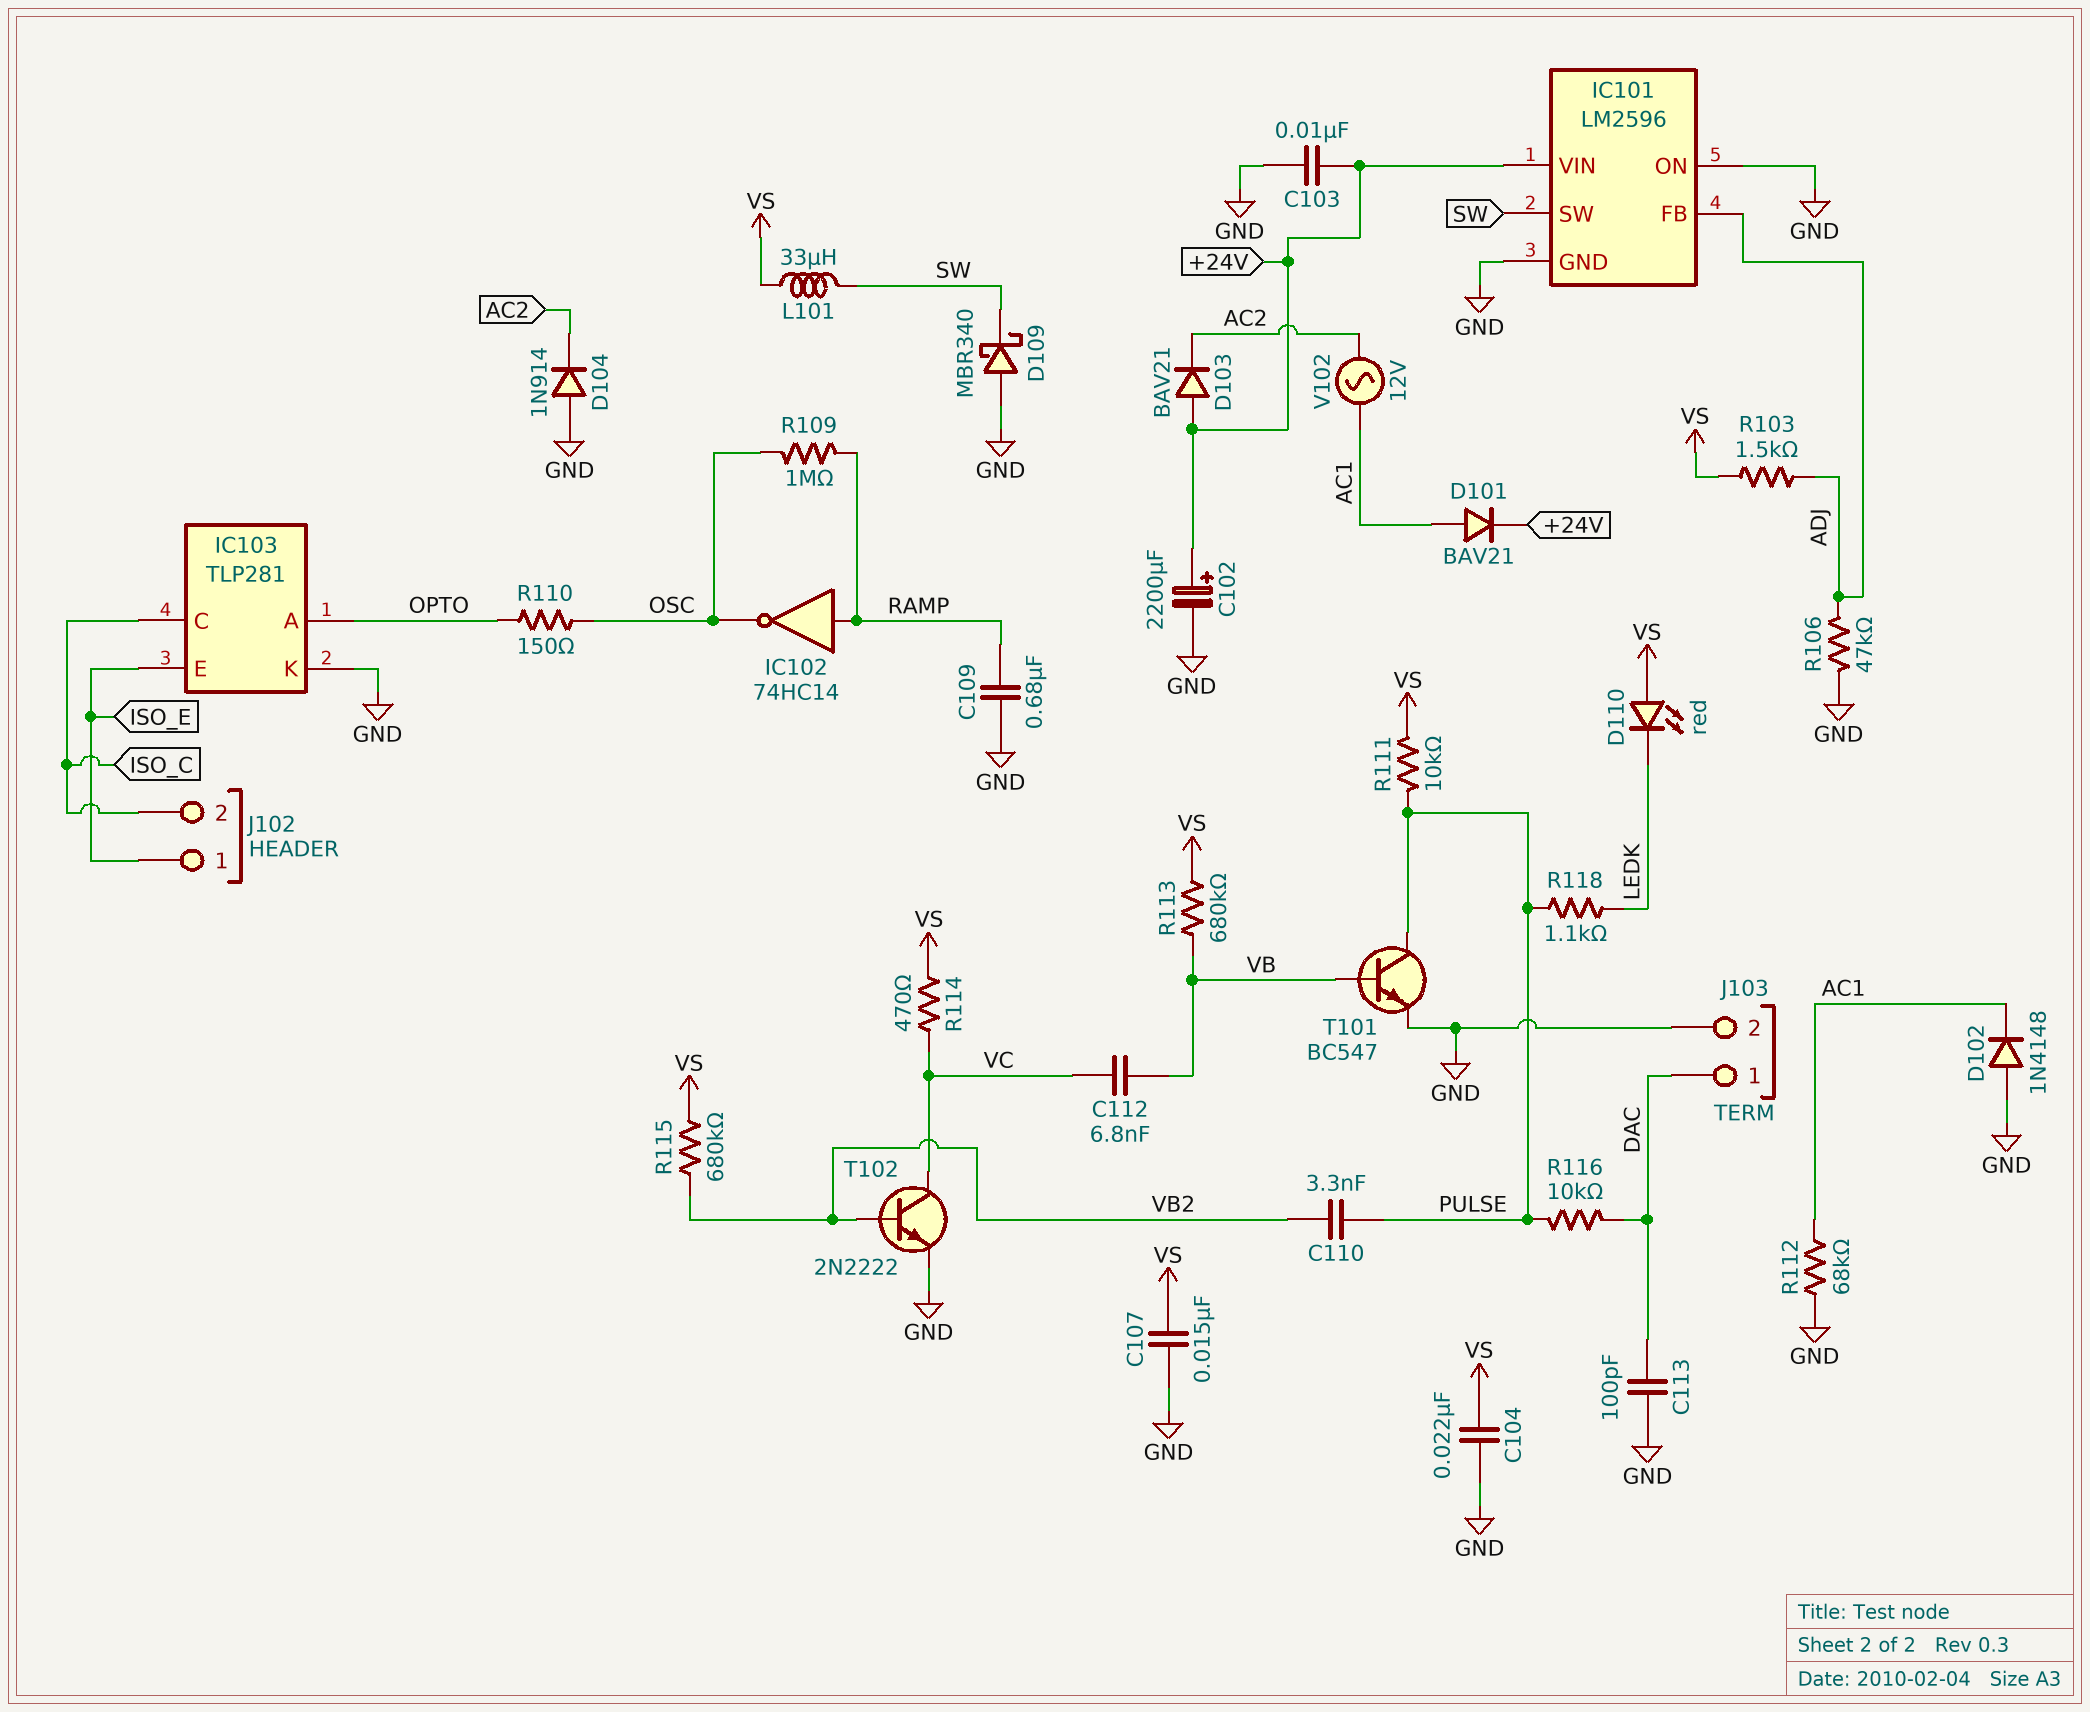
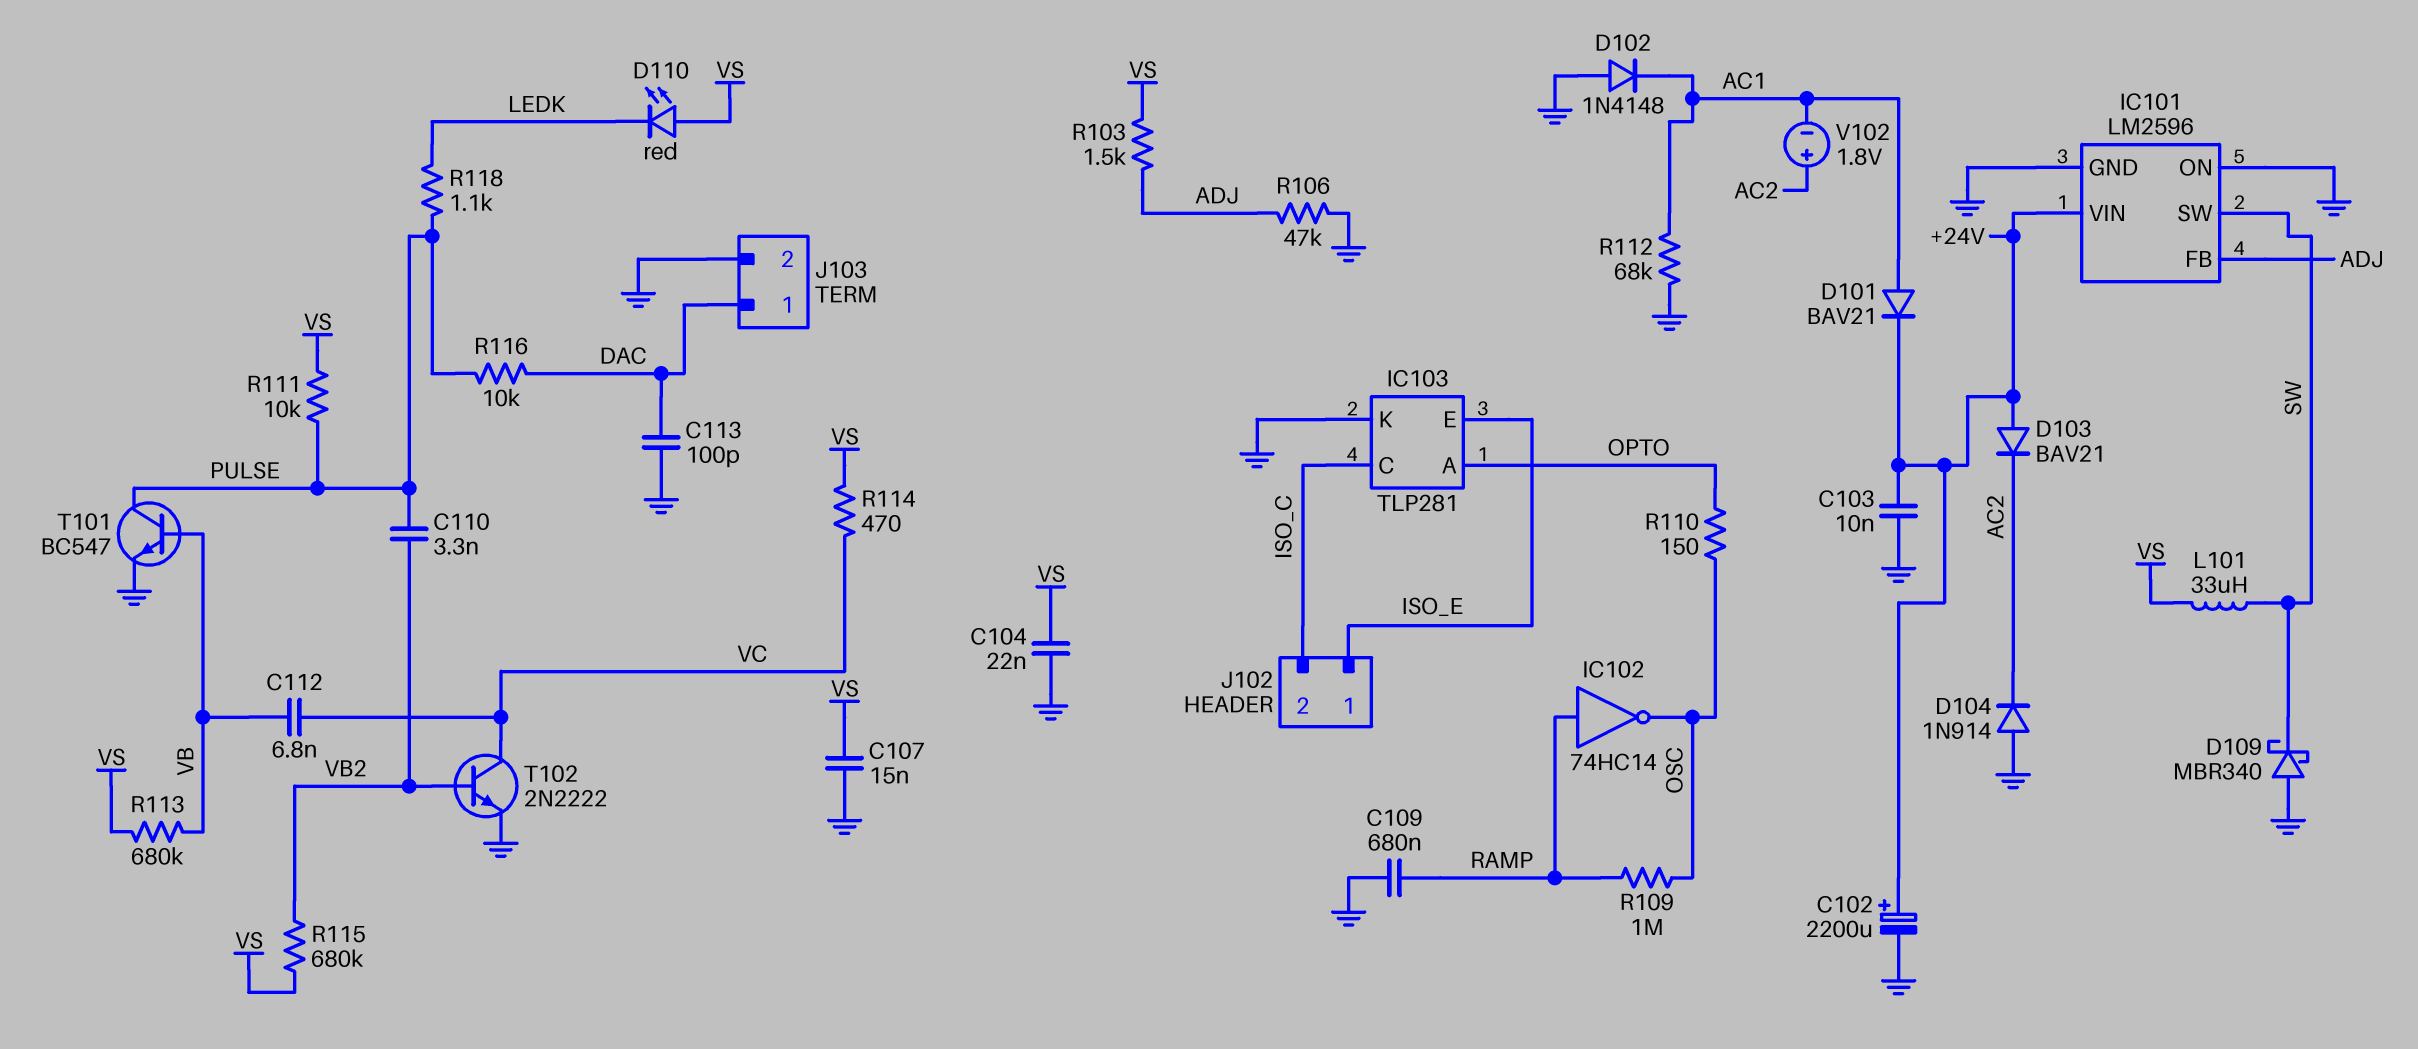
V102: AC 12V (AC1, AC2) -> 1.8V (plus AC2, minus AC1)

